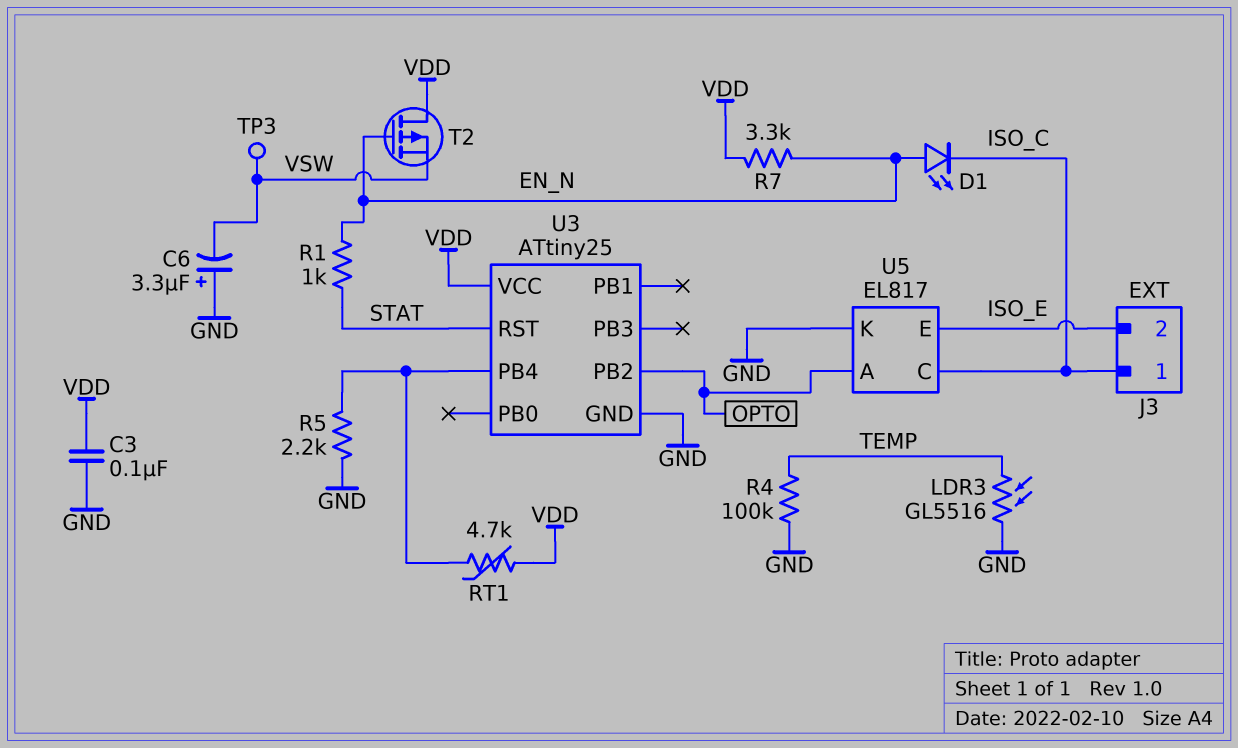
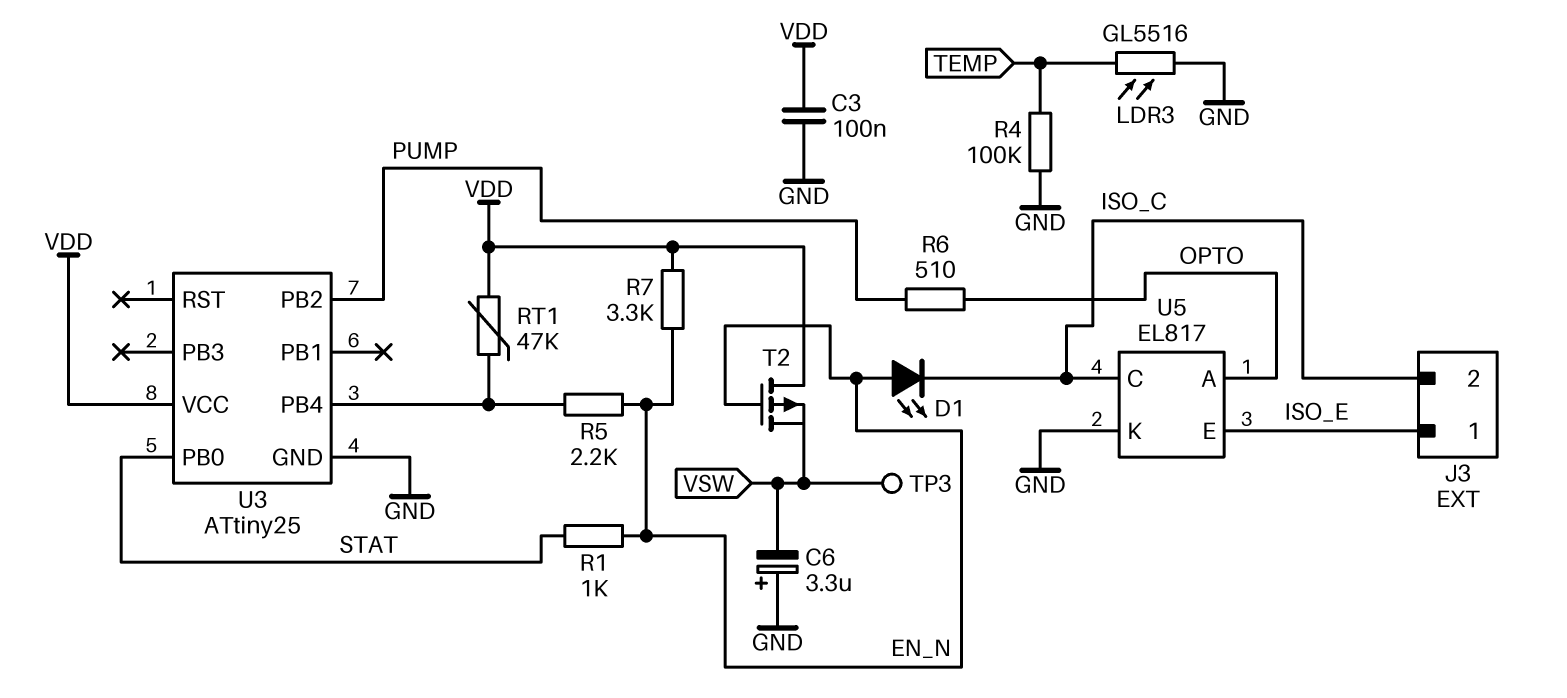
J3 pin 1: ISO_C -> ISO_E
J3 pin 2: ISO_E -> ISO_C
R5: 2.2k (GND, U3/PB4) -> 2.2k (EN_N, U3/PB4)
R6: none -> 510 (OPTO, PUMP)
RT1: 4.7k (U3/PB4, VDD) -> 47k (U3/PB4, VDD)
U3 pin PB0: none -> STAT
U3 pin PB2: OPTO -> PUMP
U3 pin RST: STAT -> none

